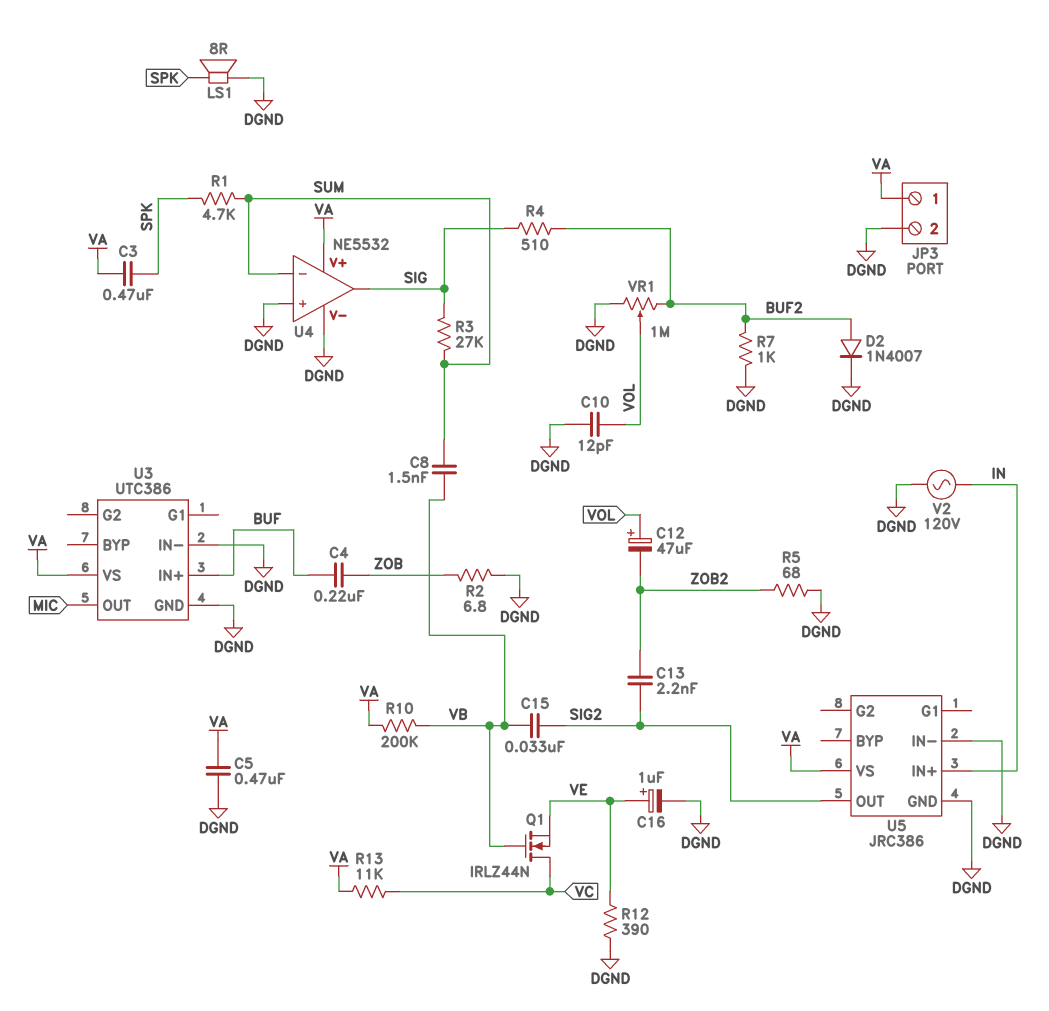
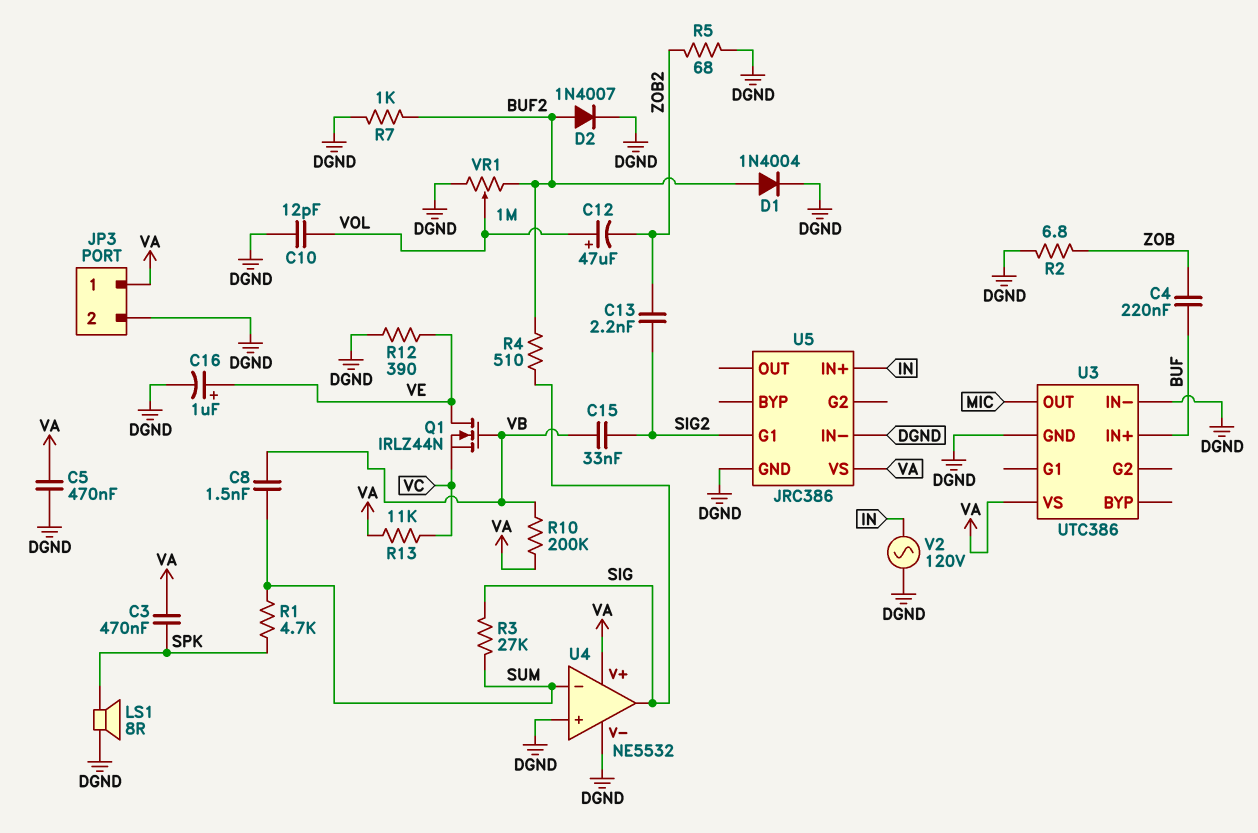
D1: none -> diode 1N4004 (A BUF2, K DGND)
Q1: NMOS IRLZ44N (G VB, D VC, S VE) -> NMOS IRLZ44N (G VB, D VE, S VC)
U5 pin G1: none -> SIG2
U5 pin OUT: SIG2 -> none

